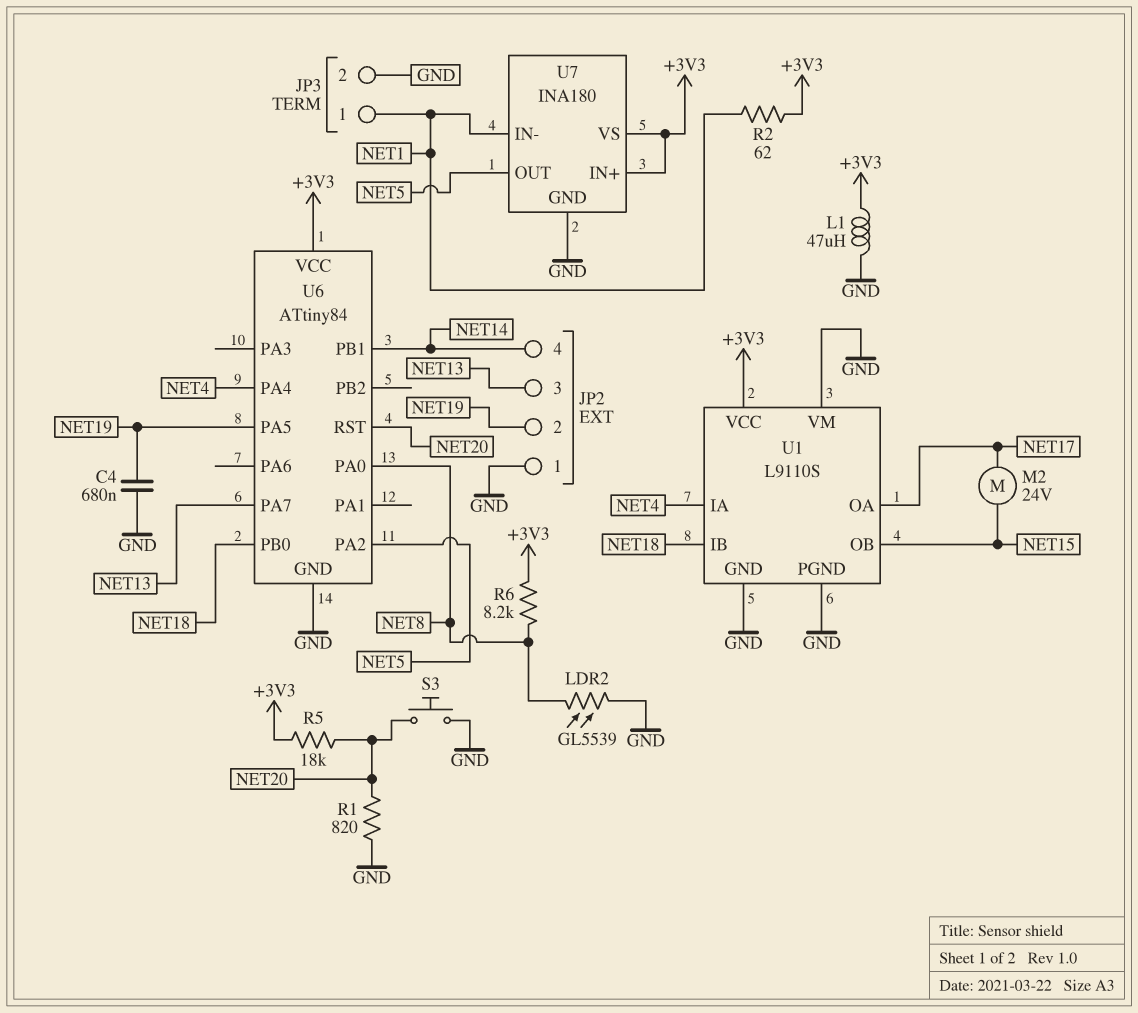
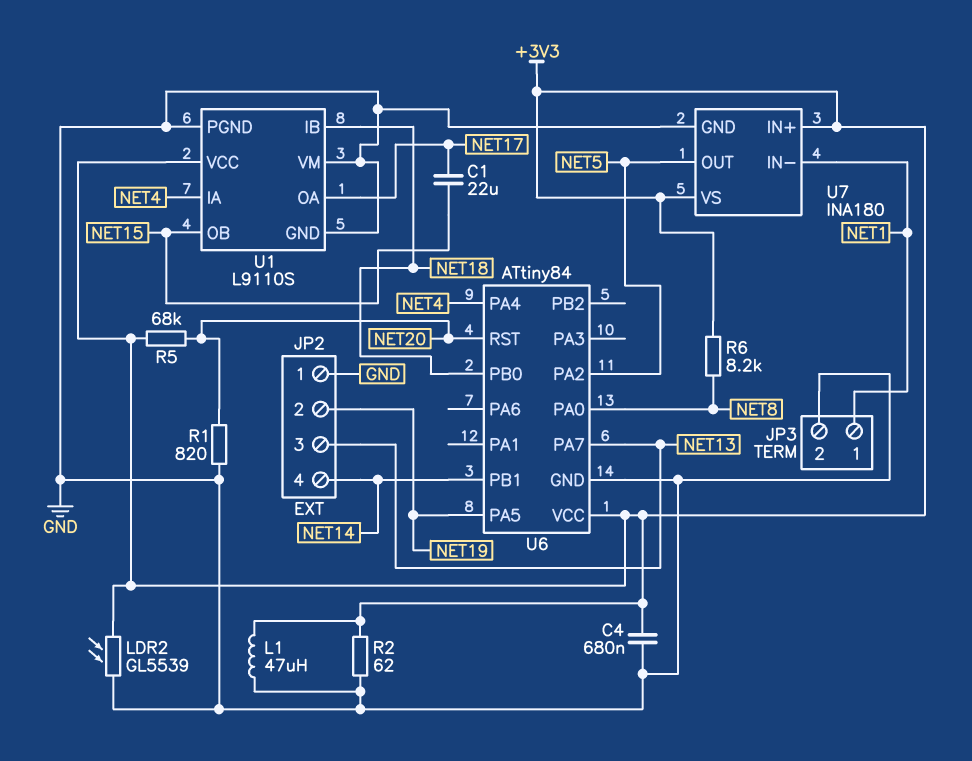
C1: none -> 22uF (NET15, NET17)
C4: 680nF (GND, NET19) -> 680nF (+3V3, GND)
LDR2: GL5539 (GND, NET8) -> GL5539 (+3V3, GND)
M2: motor 24V (NET15, NET17) -> none
R2: 62 (+3V3, NET1) -> 62 (+3V3, GND)
R5: 18k (+3V3, NET20) -> 68k (+3V3, NET20)
S3: button (GND, NET20) -> none

